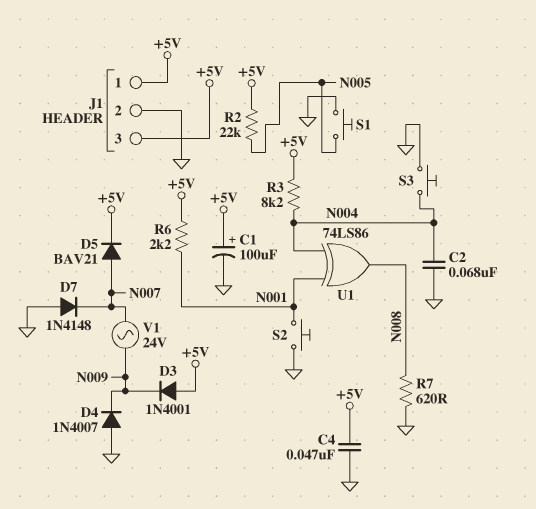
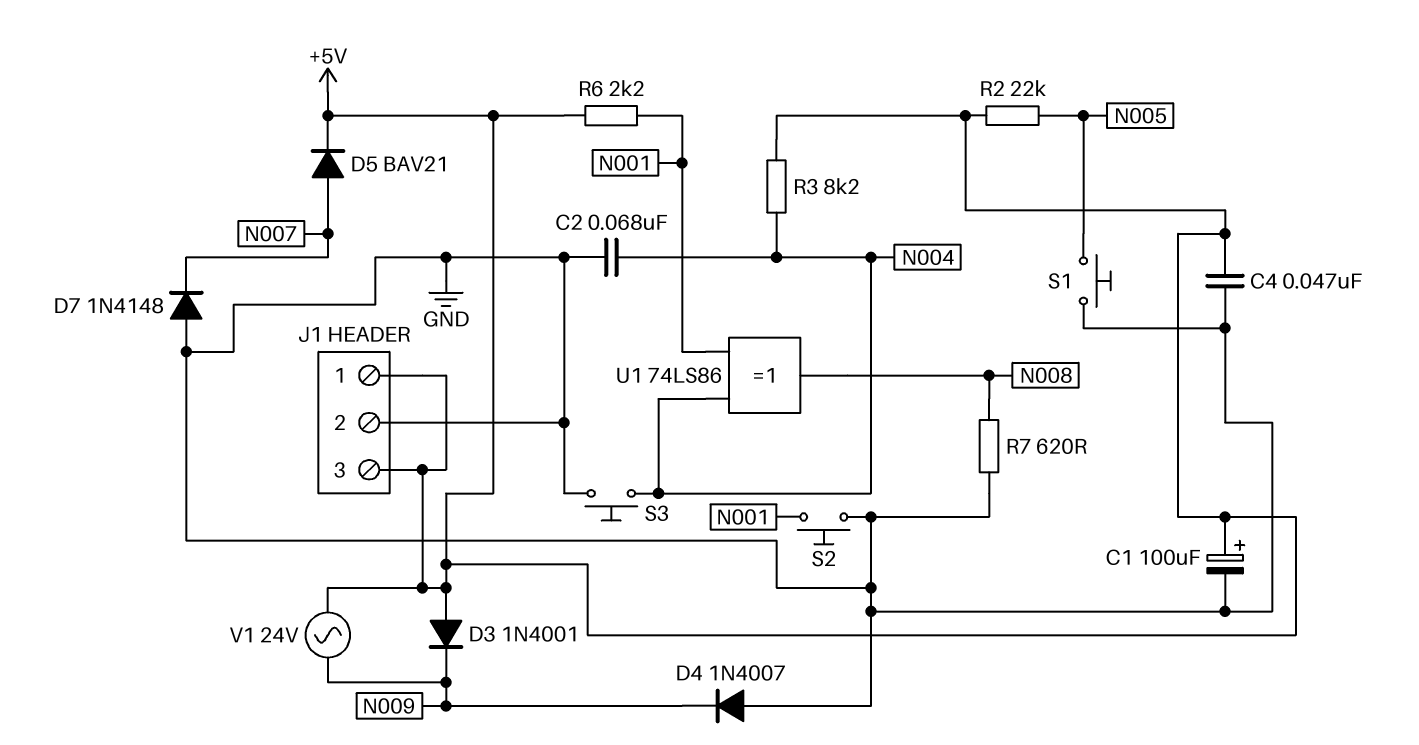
V1: AC 24V (N007, N009) -> AC 24V (+5V, N009)

